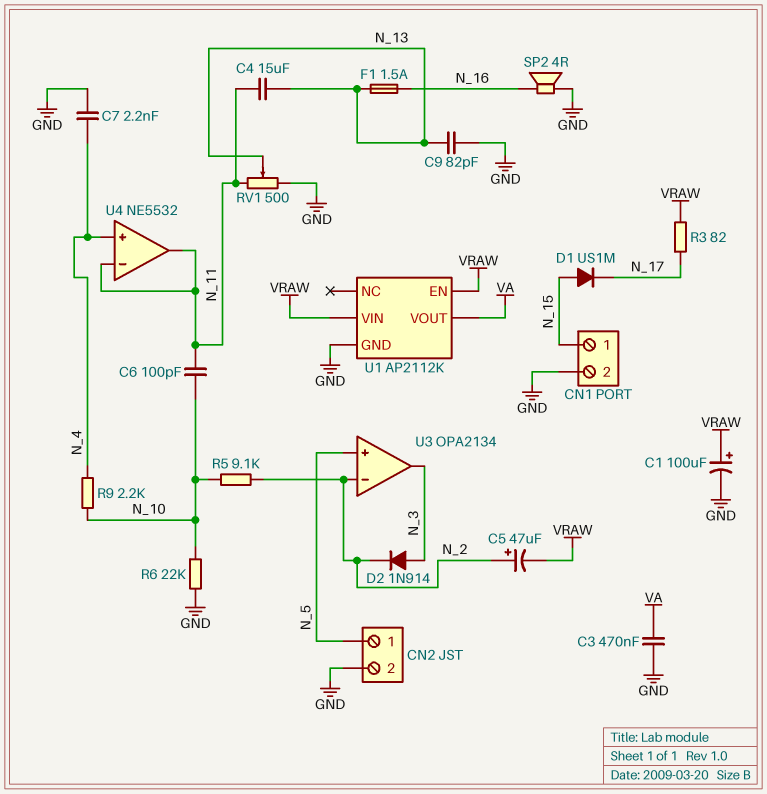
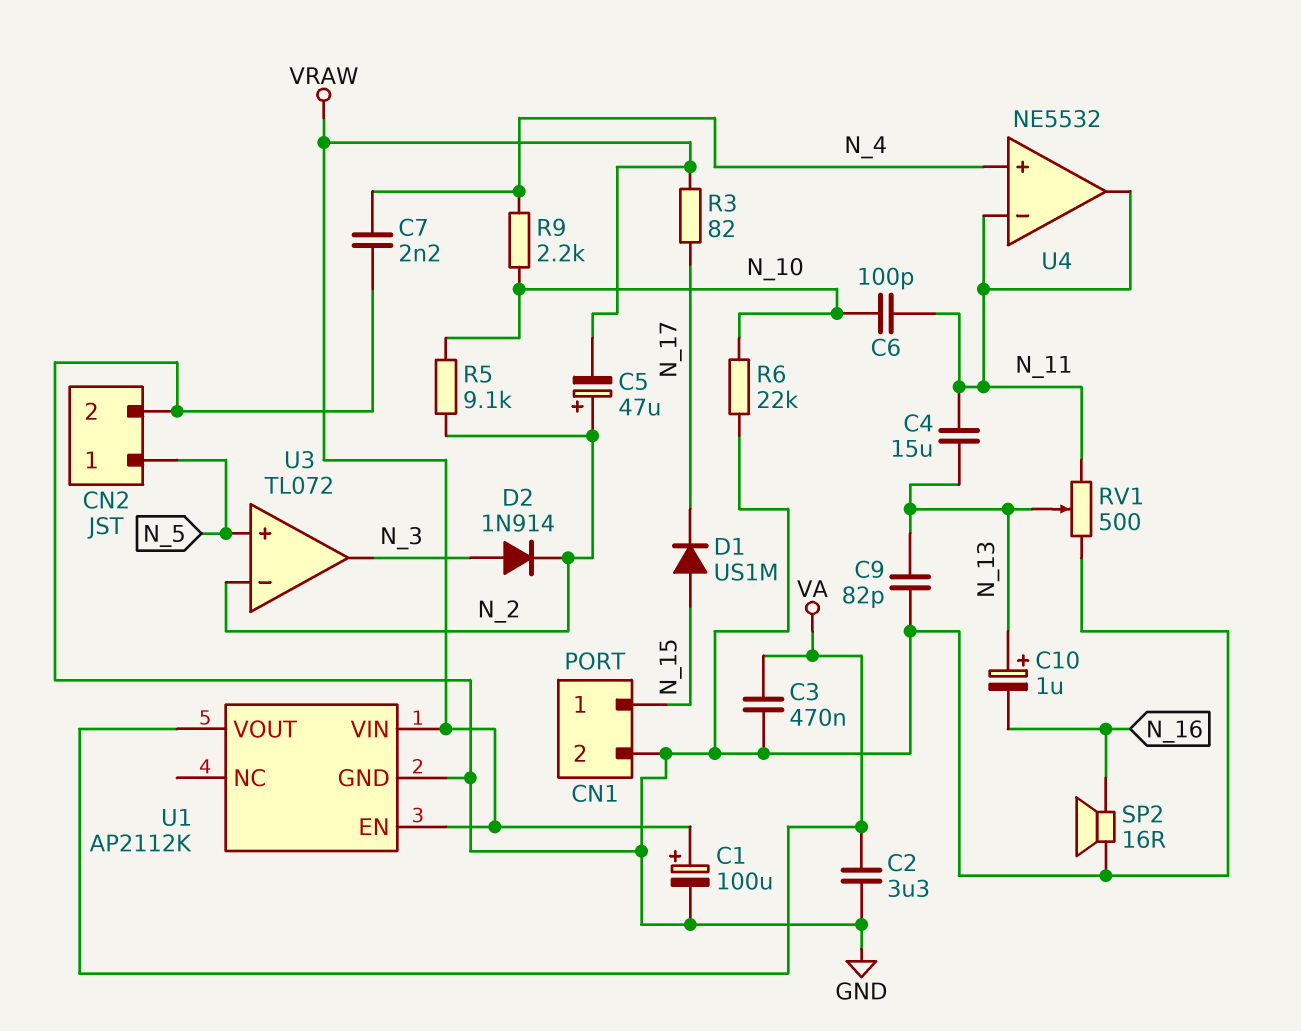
C2: none -> 3.3uF (GND, VA)
C10: none -> 1uF (plus N_13, minus N_16)
F1: 1.5A (N_13, N_16) -> none
SP2: speaker 4R (GND, N_16) -> speaker 16R (GND, N_16)
U3: OPA2134 -> TL072

